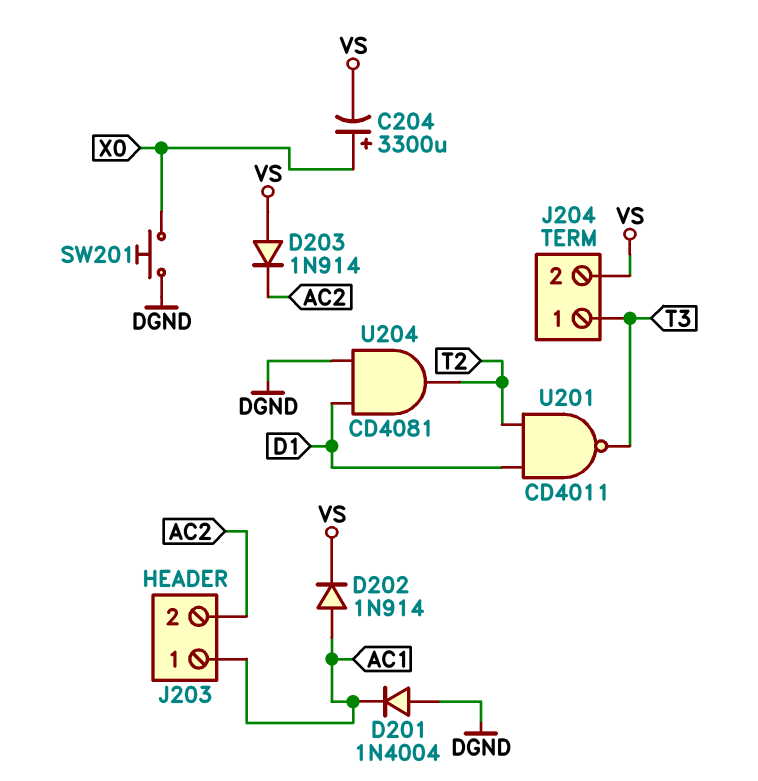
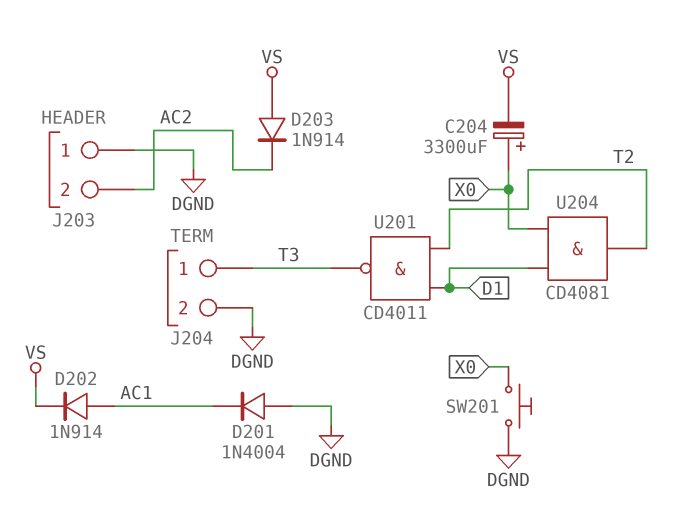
J203 pin 1: AC1 -> DGND
J204 pin 2: VS -> DGND
U204: AND CD4081 (in D1, in DGND, out T2) -> AND CD4081 (in D1, in X0, out T2)

